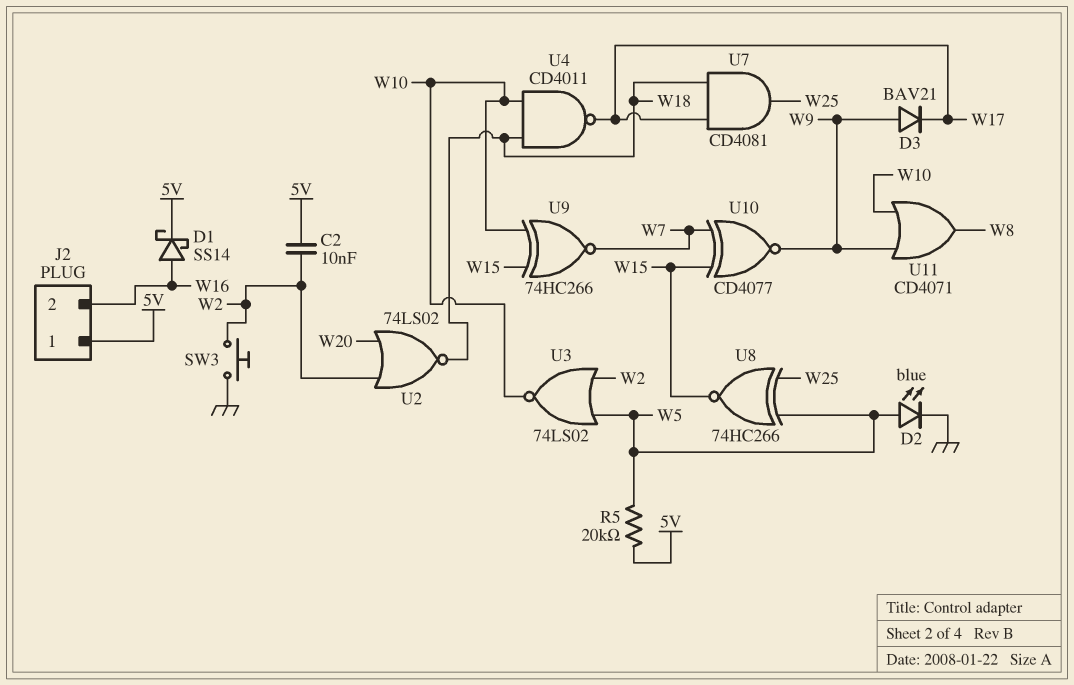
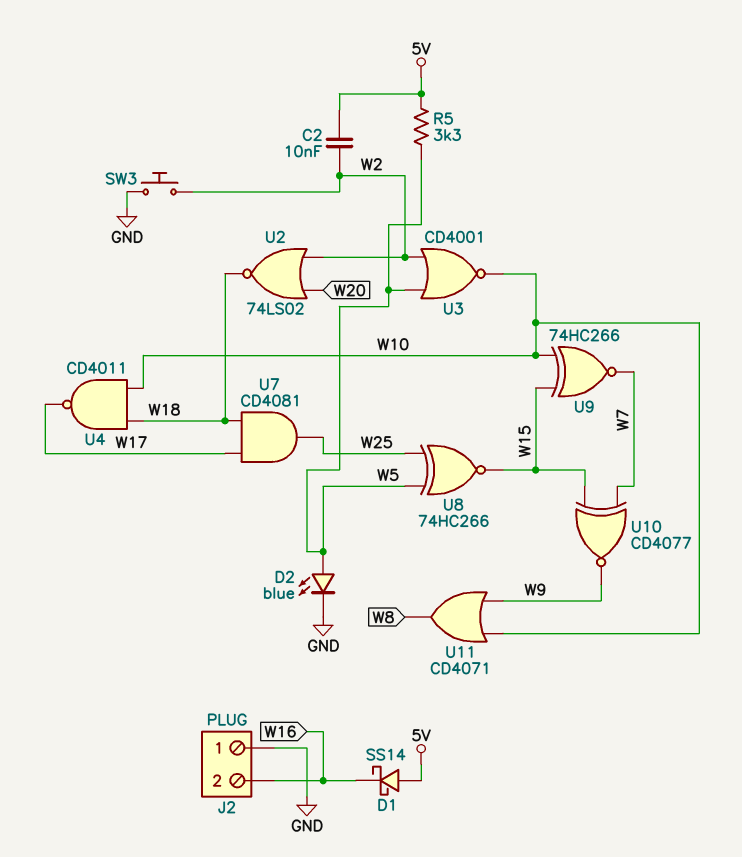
D1: schottky SS14 (A W16, K 5V) -> schottky SS14 (A 5V, K W16)
D3: diode BAV21 (A W9, K W17) -> none
J2 pin 1: 5V -> GND
R5: 20k (5V, W5) -> 3.3k (5V, W5)
U3: NOR 74LS02 (in W2, in W5, out W10) -> NOR CD4001 (in W2, in W5, out W10)

